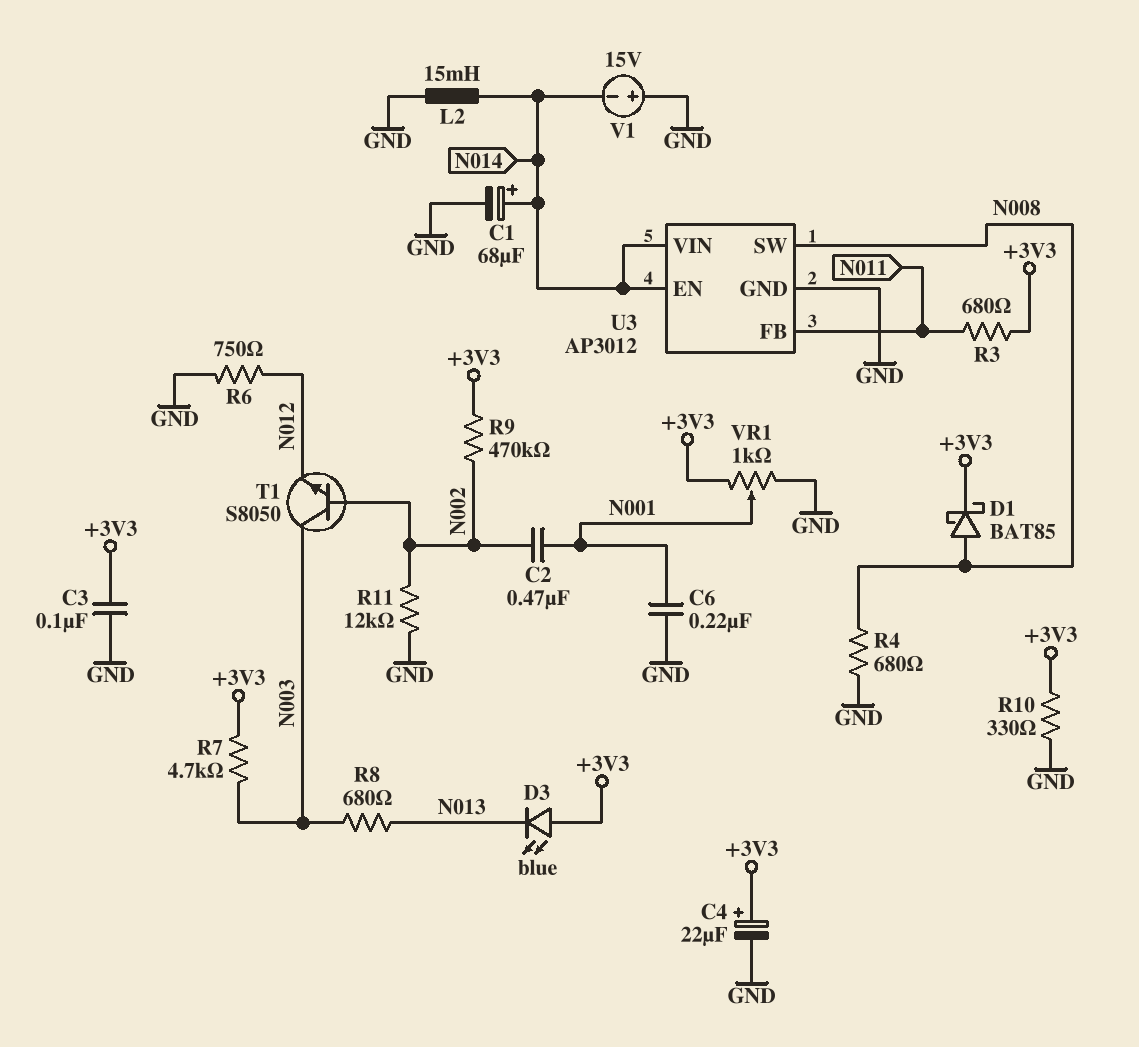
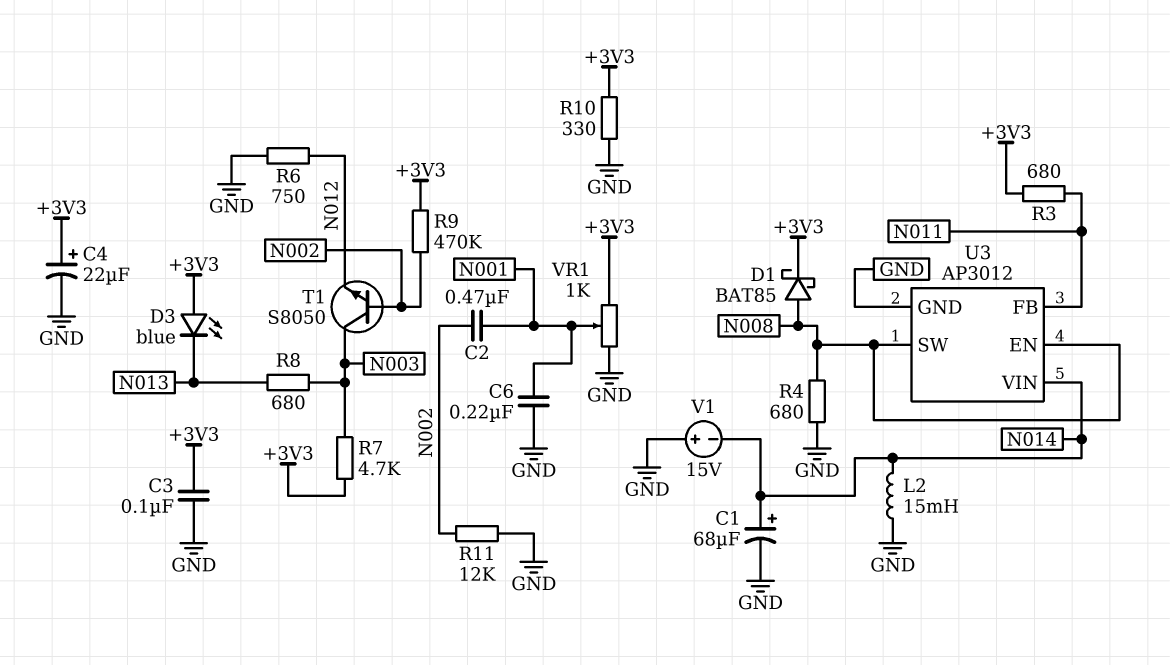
U3 pin EN: N014 -> N008

